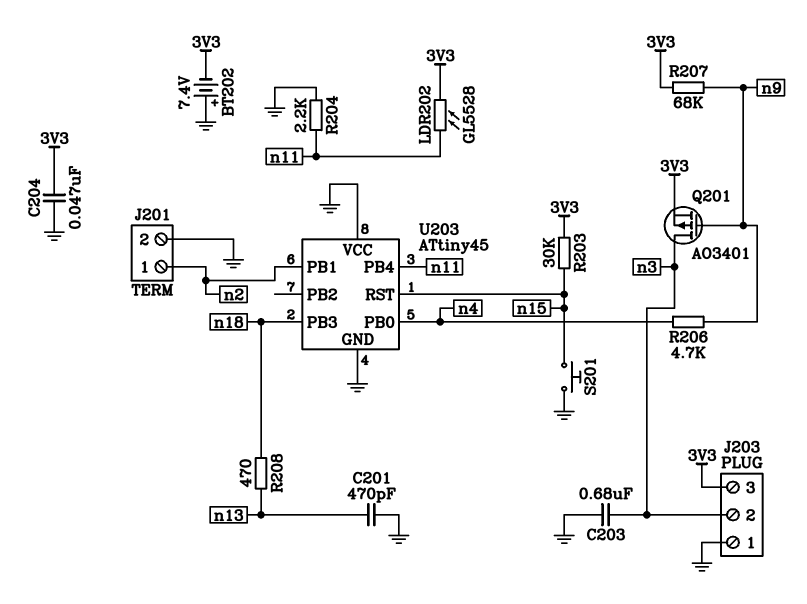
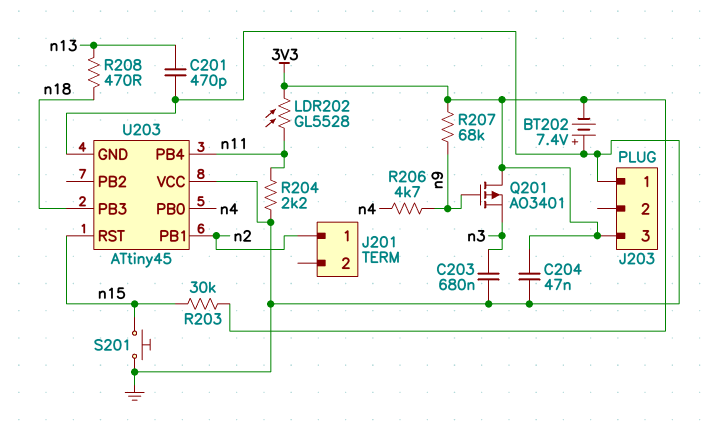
J201 pin 2: GND -> none
J203 pin 2: n3 -> none
Q201: PMOS AO3401 (G n9, D n3, S 3V3) -> PMOS AO3401 (G n9, D 3V3, S n3)

